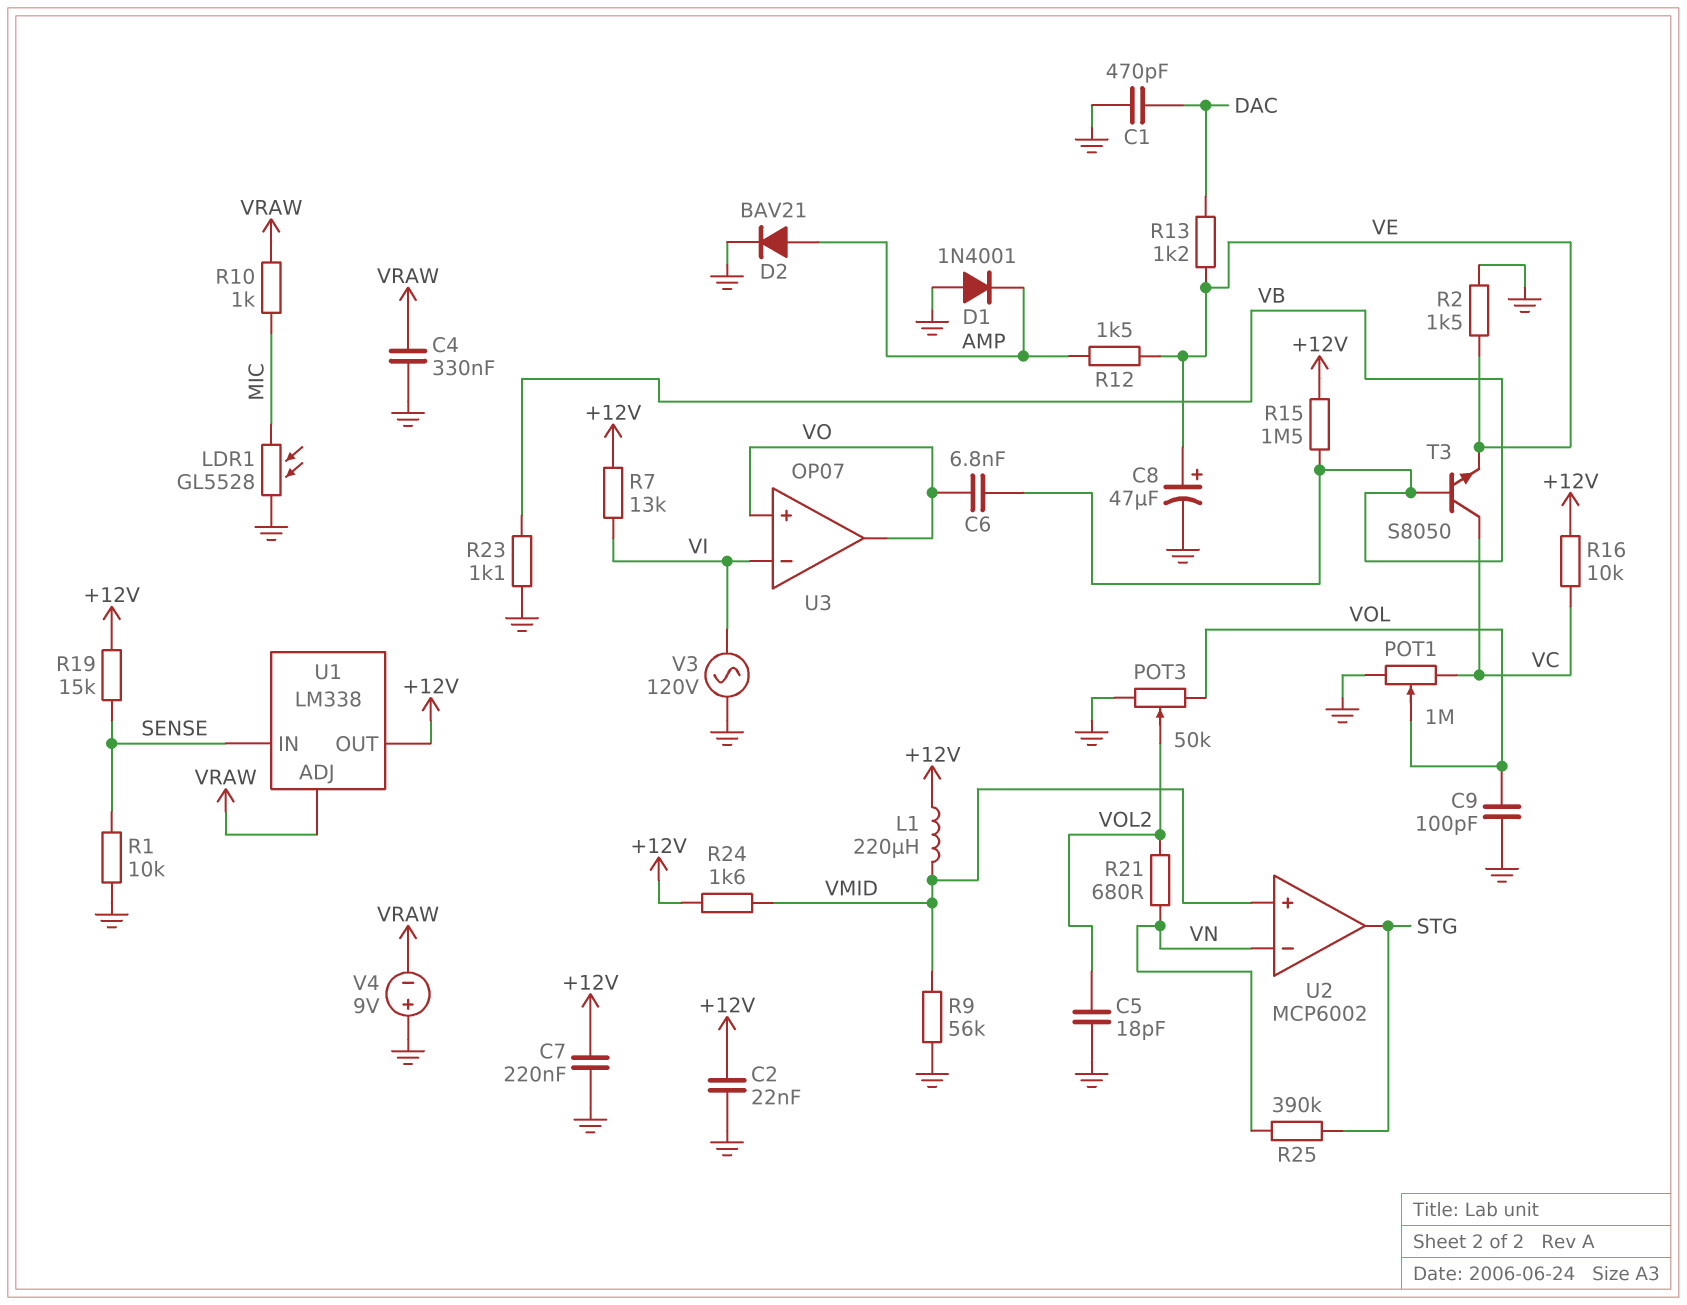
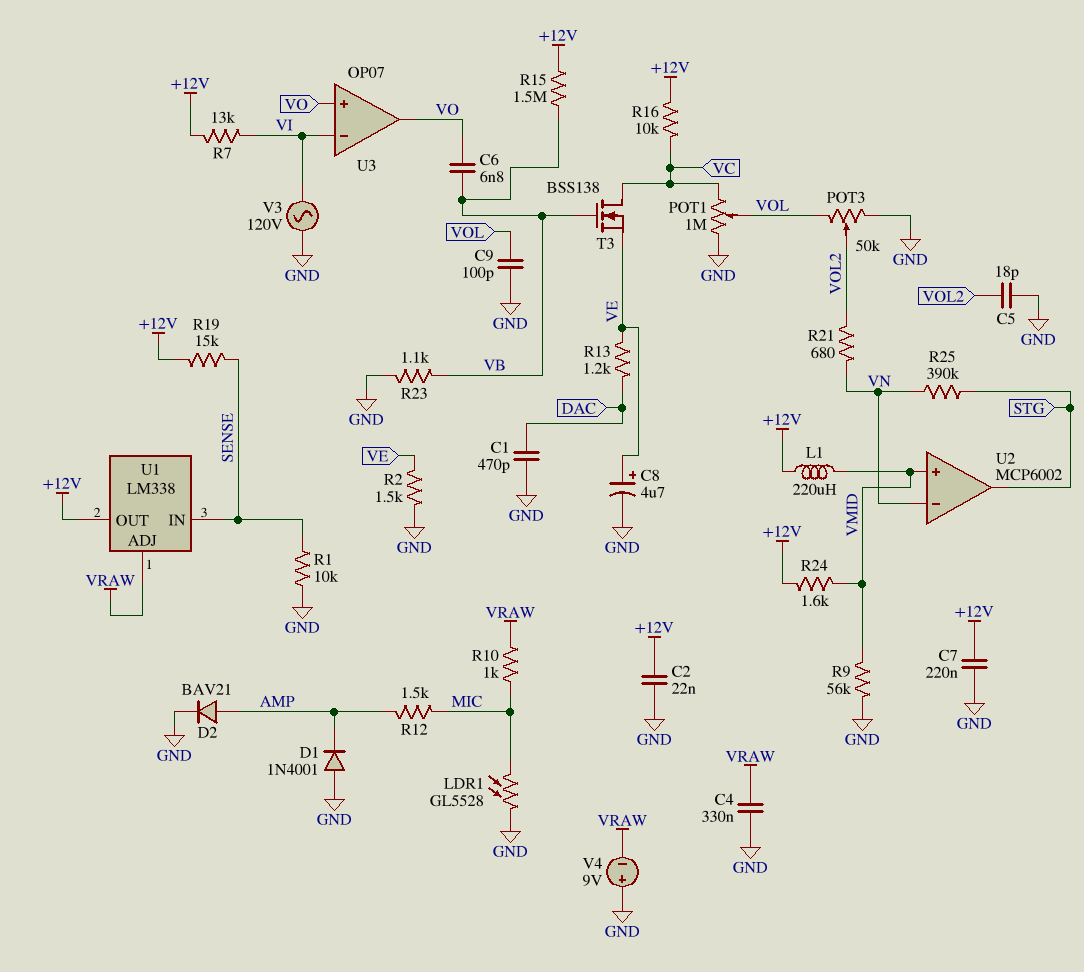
C8: 47uF (plus VE, minus GND) -> 4.7uF (plus VE, minus GND)
R12: 1.5k (AMP, VE) -> 1.5k (AMP, MIC)
T3: NPN S8050 (B VB, C VC, E VE) -> NMOS BSS138 (G VB, D VC, S VE)

